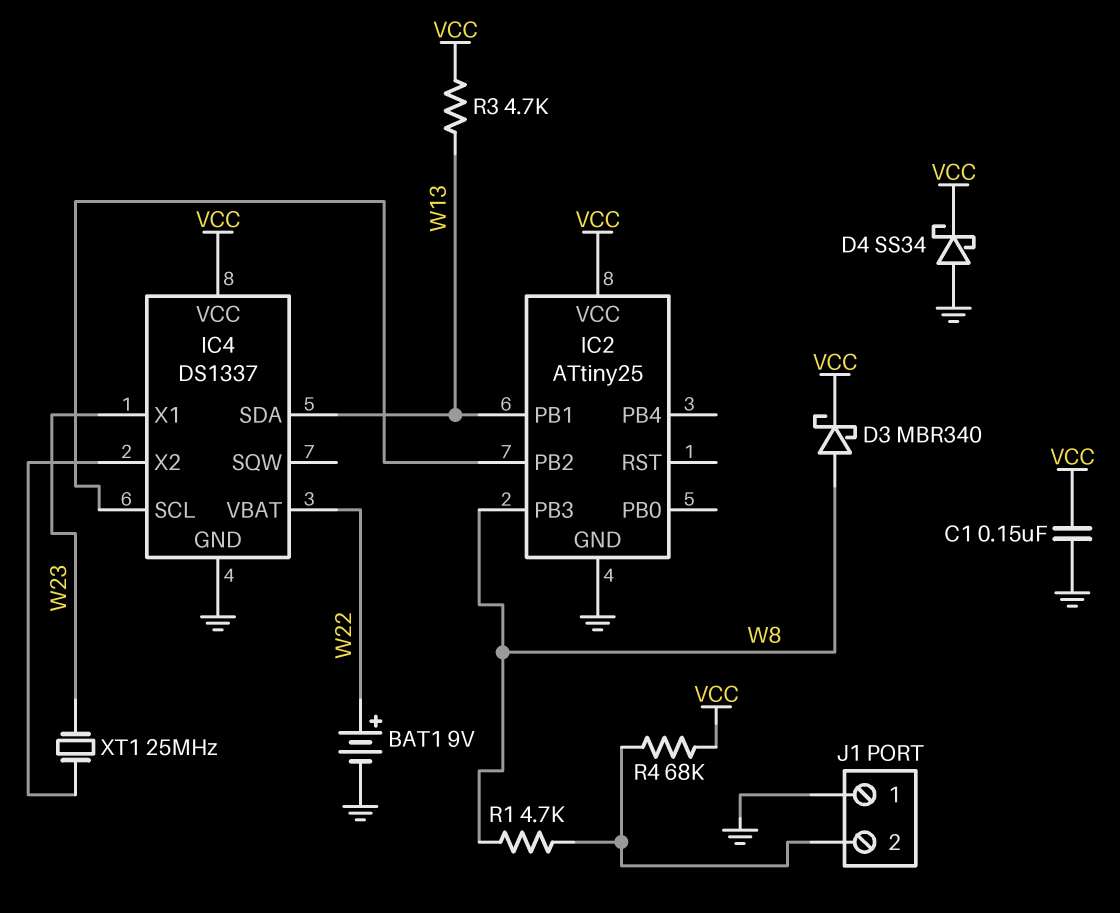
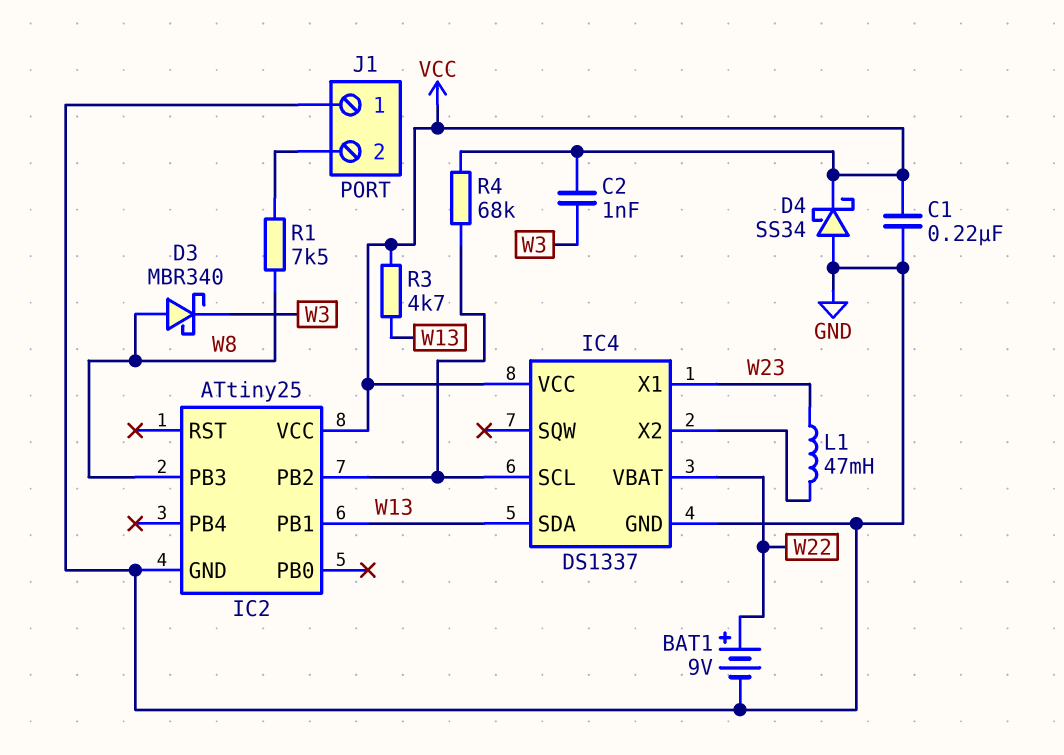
C1: 150nF (GND, VCC) -> 220nF (GND, VCC)
C2: none -> 1nF (VCC, W3)
D3: schottky MBR340 (A W8, K VCC) -> schottky MBR340 (A W8, K W3)
L1: none -> 47mH (IC4/X2, W23)
R1: 4.7k (J1/2, W8) -> 7.5k (J1/2, W8)
R4: 68k (J1/2, VCC) -> 68k (IC2/PB2, VCC)
XT1: 25MHz (IC4/X2, W23) -> none

